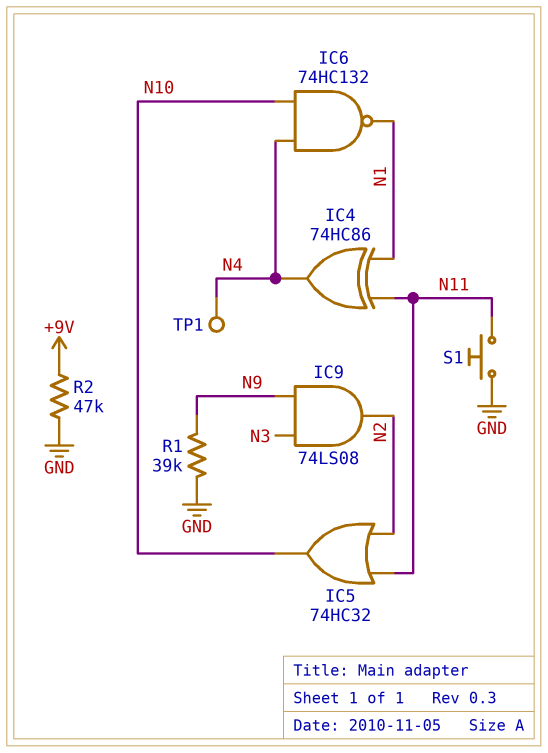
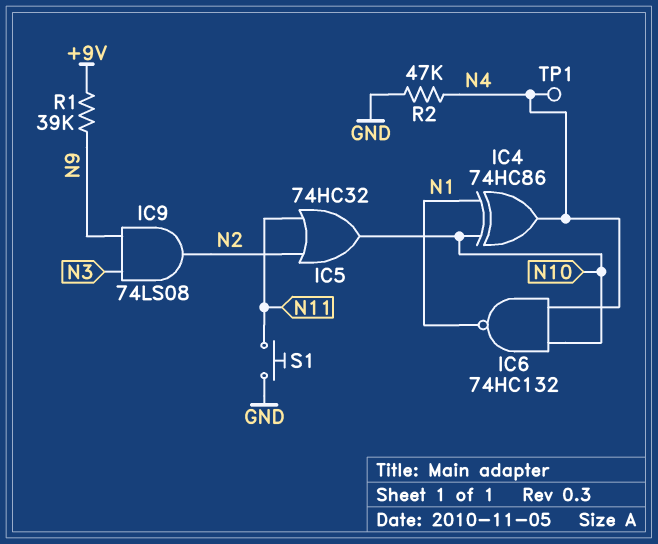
IC4: XOR 74HC86 (in N1, in N11, out N4) -> XOR 74HC86 (in N1, in N10, out N4)
R1: 39k (GND, N9) -> 39k (+9V, N9)
R2: 47k (+9V, GND) -> 47k (GND, N4)

